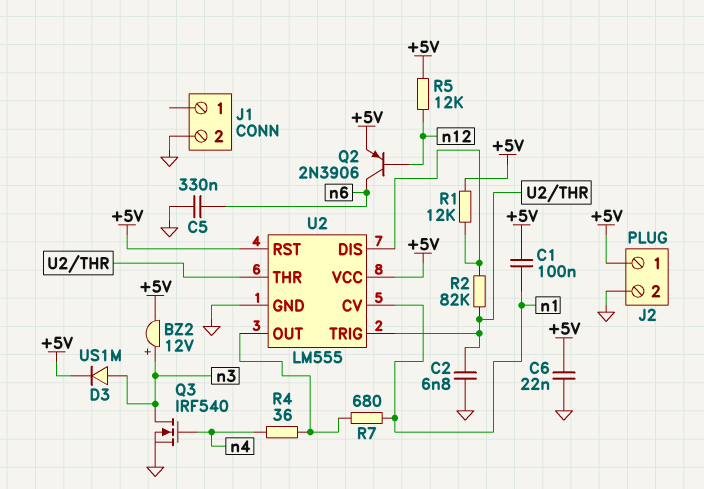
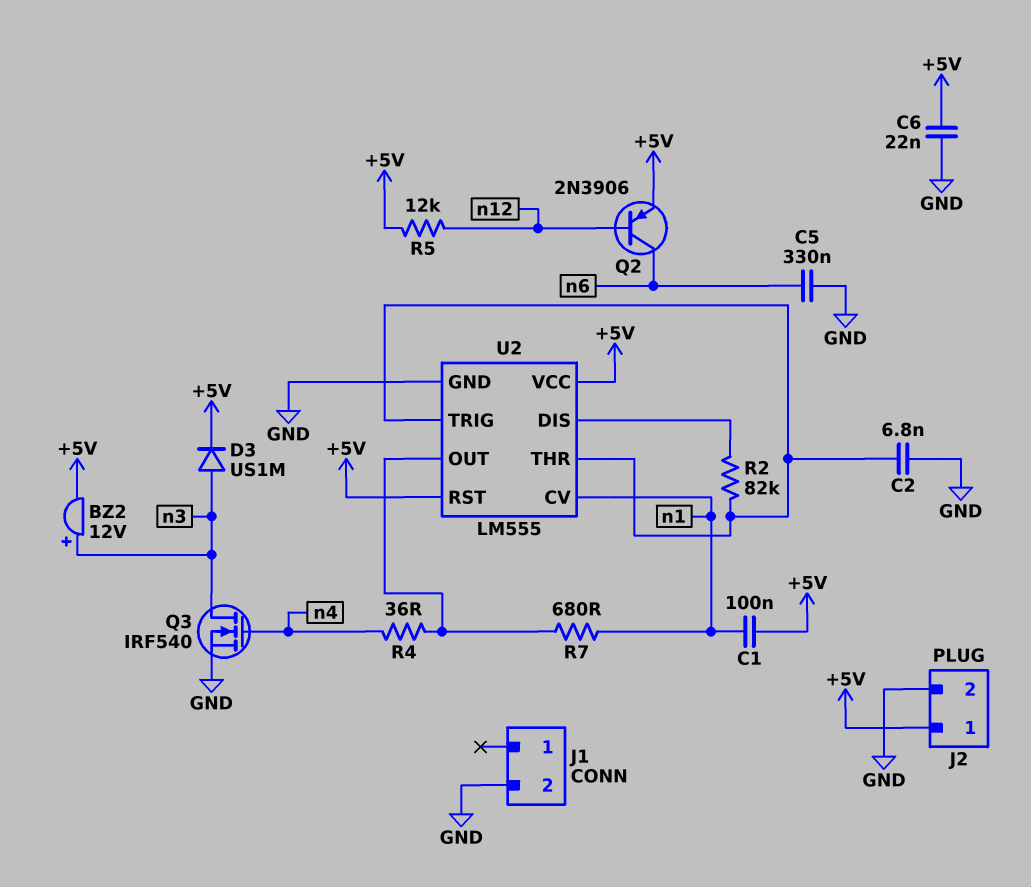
R1: 12k (+5V, U2/DIS) -> none

